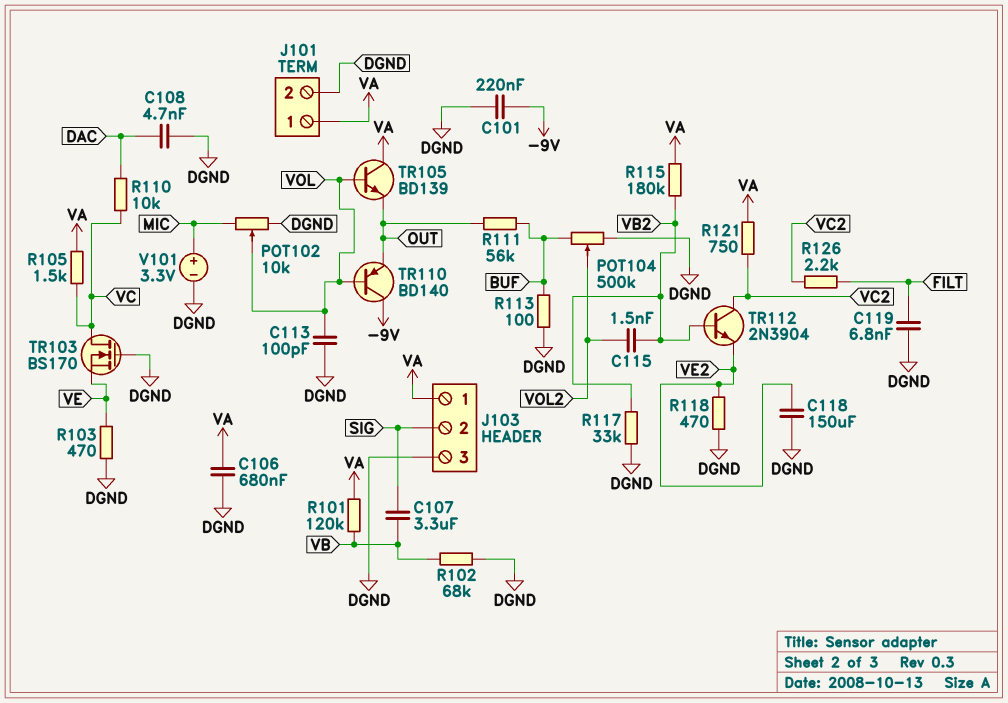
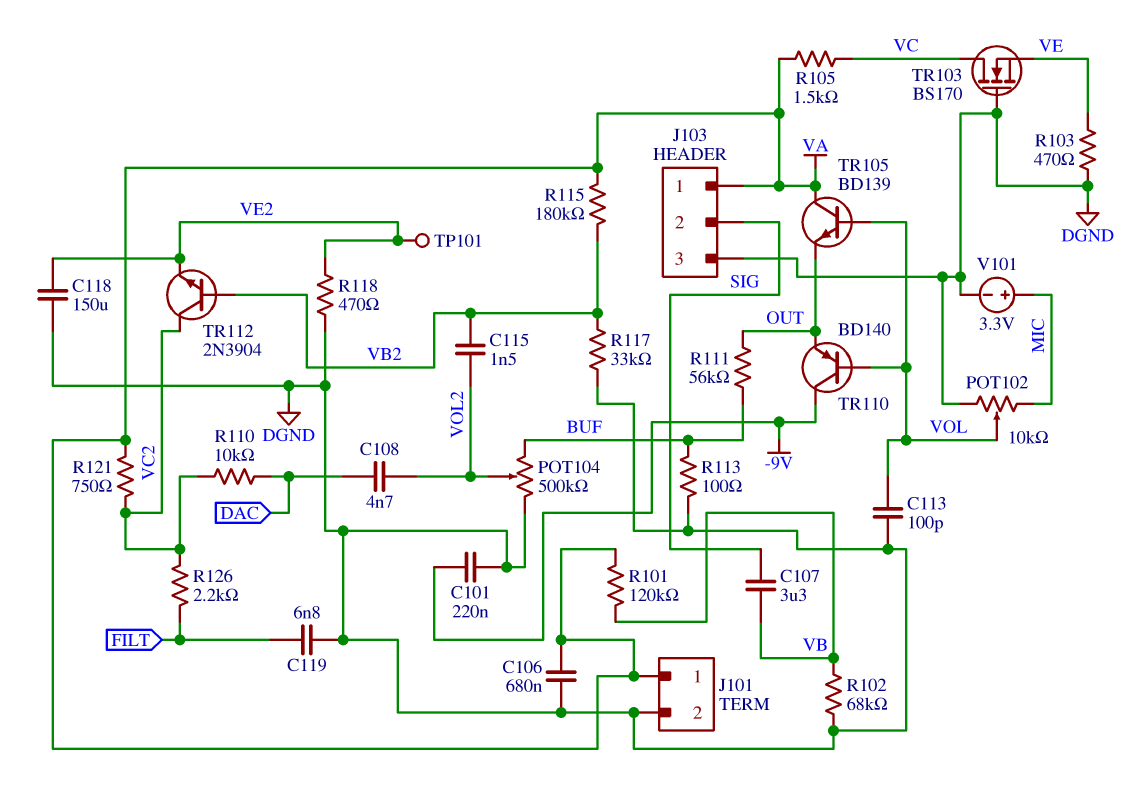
C108: 4.7nF (DAC, DGND) -> 4.7nF (DAC, VOL2)
R110: 10k (DAC, VC) -> 10k (DAC, VC2)
TP101: none -> test point (VE2)

